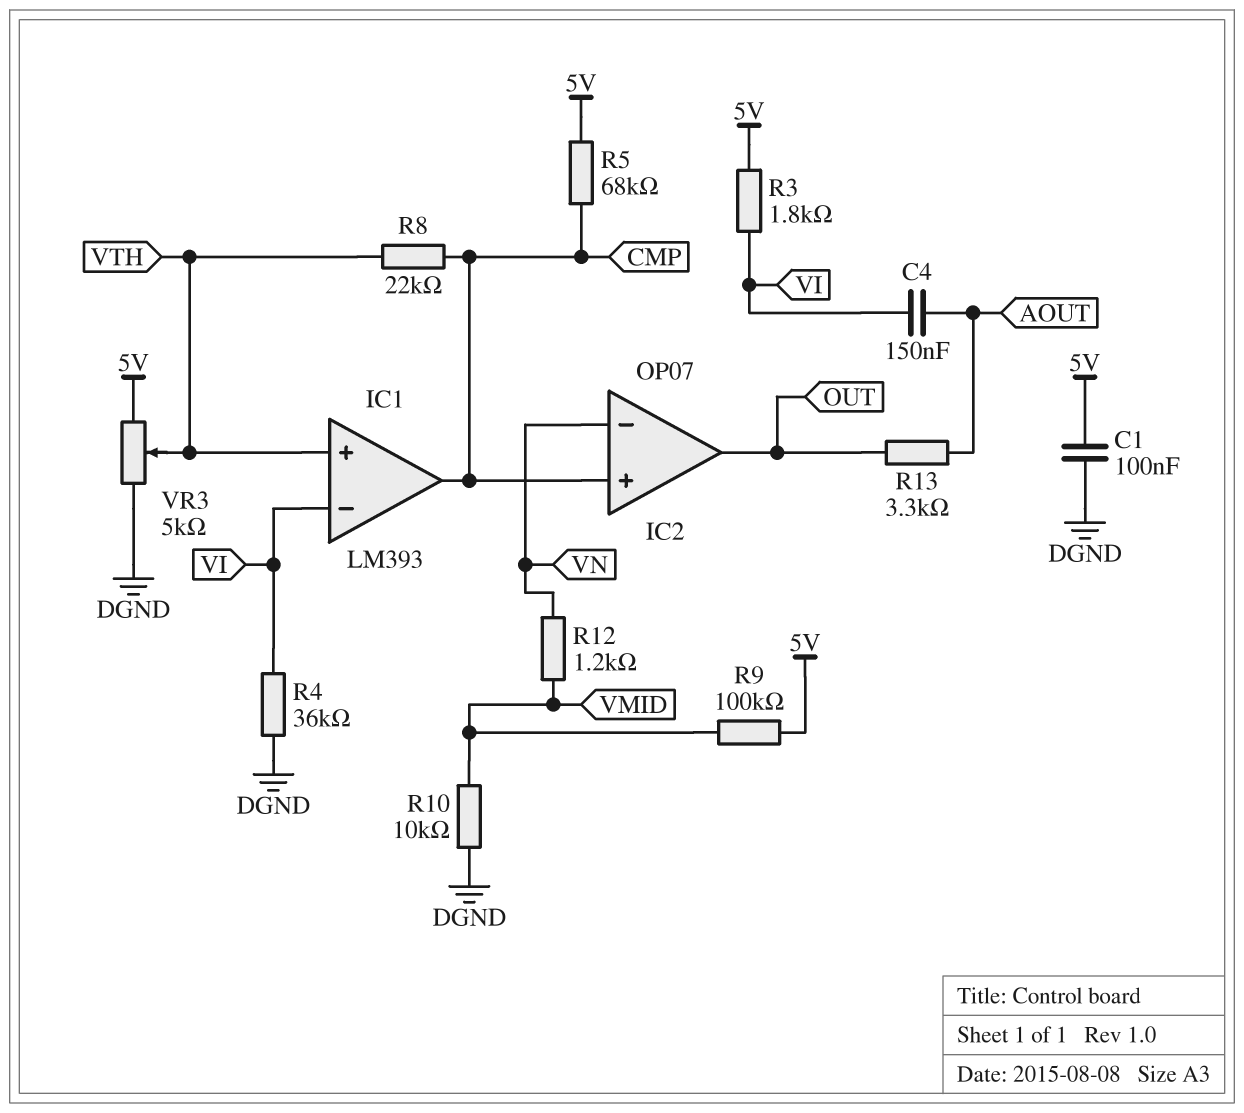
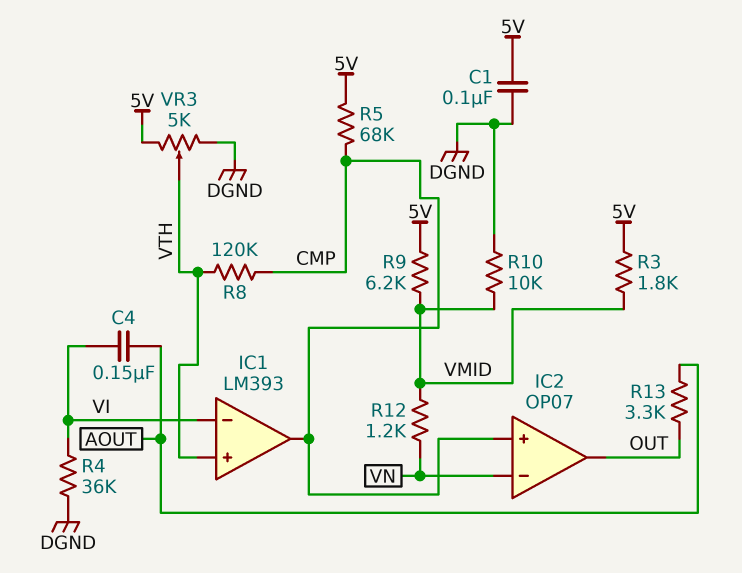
R3: 1.8k (5V, VI) -> 1.8k (5V, VMID)
R8: 22k (CMP, VTH) -> 120k (CMP, VTH)
R9: 100k (5V, VMID) -> 6.2k (5V, VMID)

